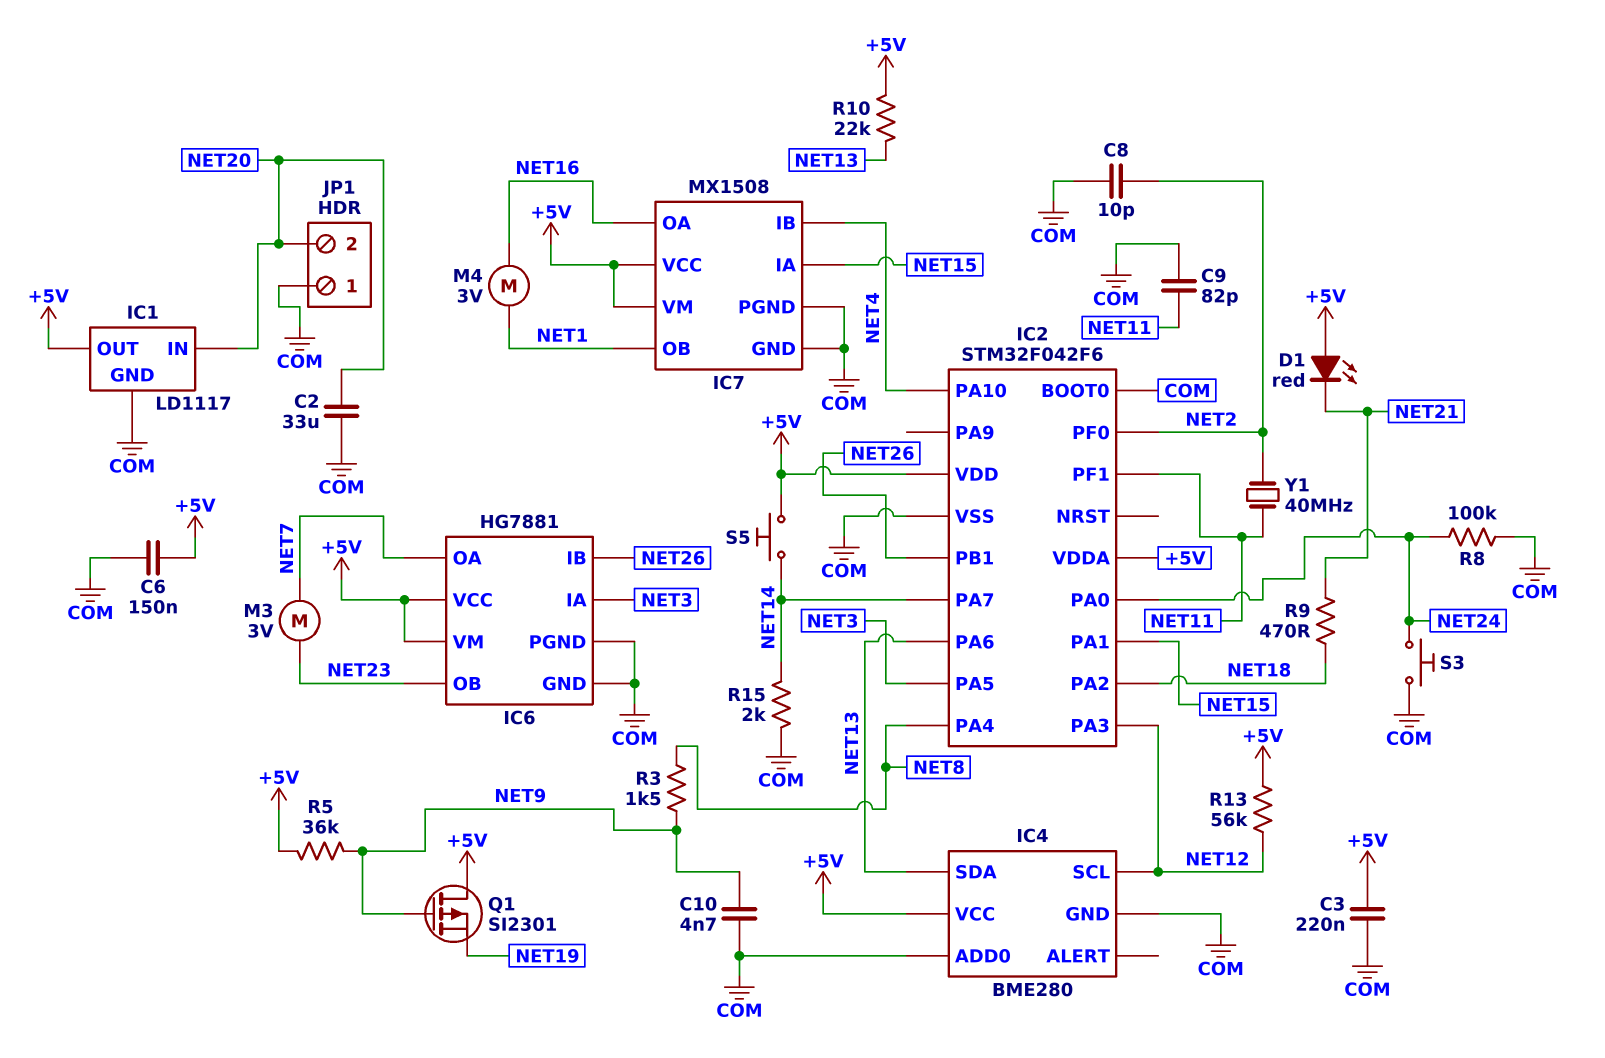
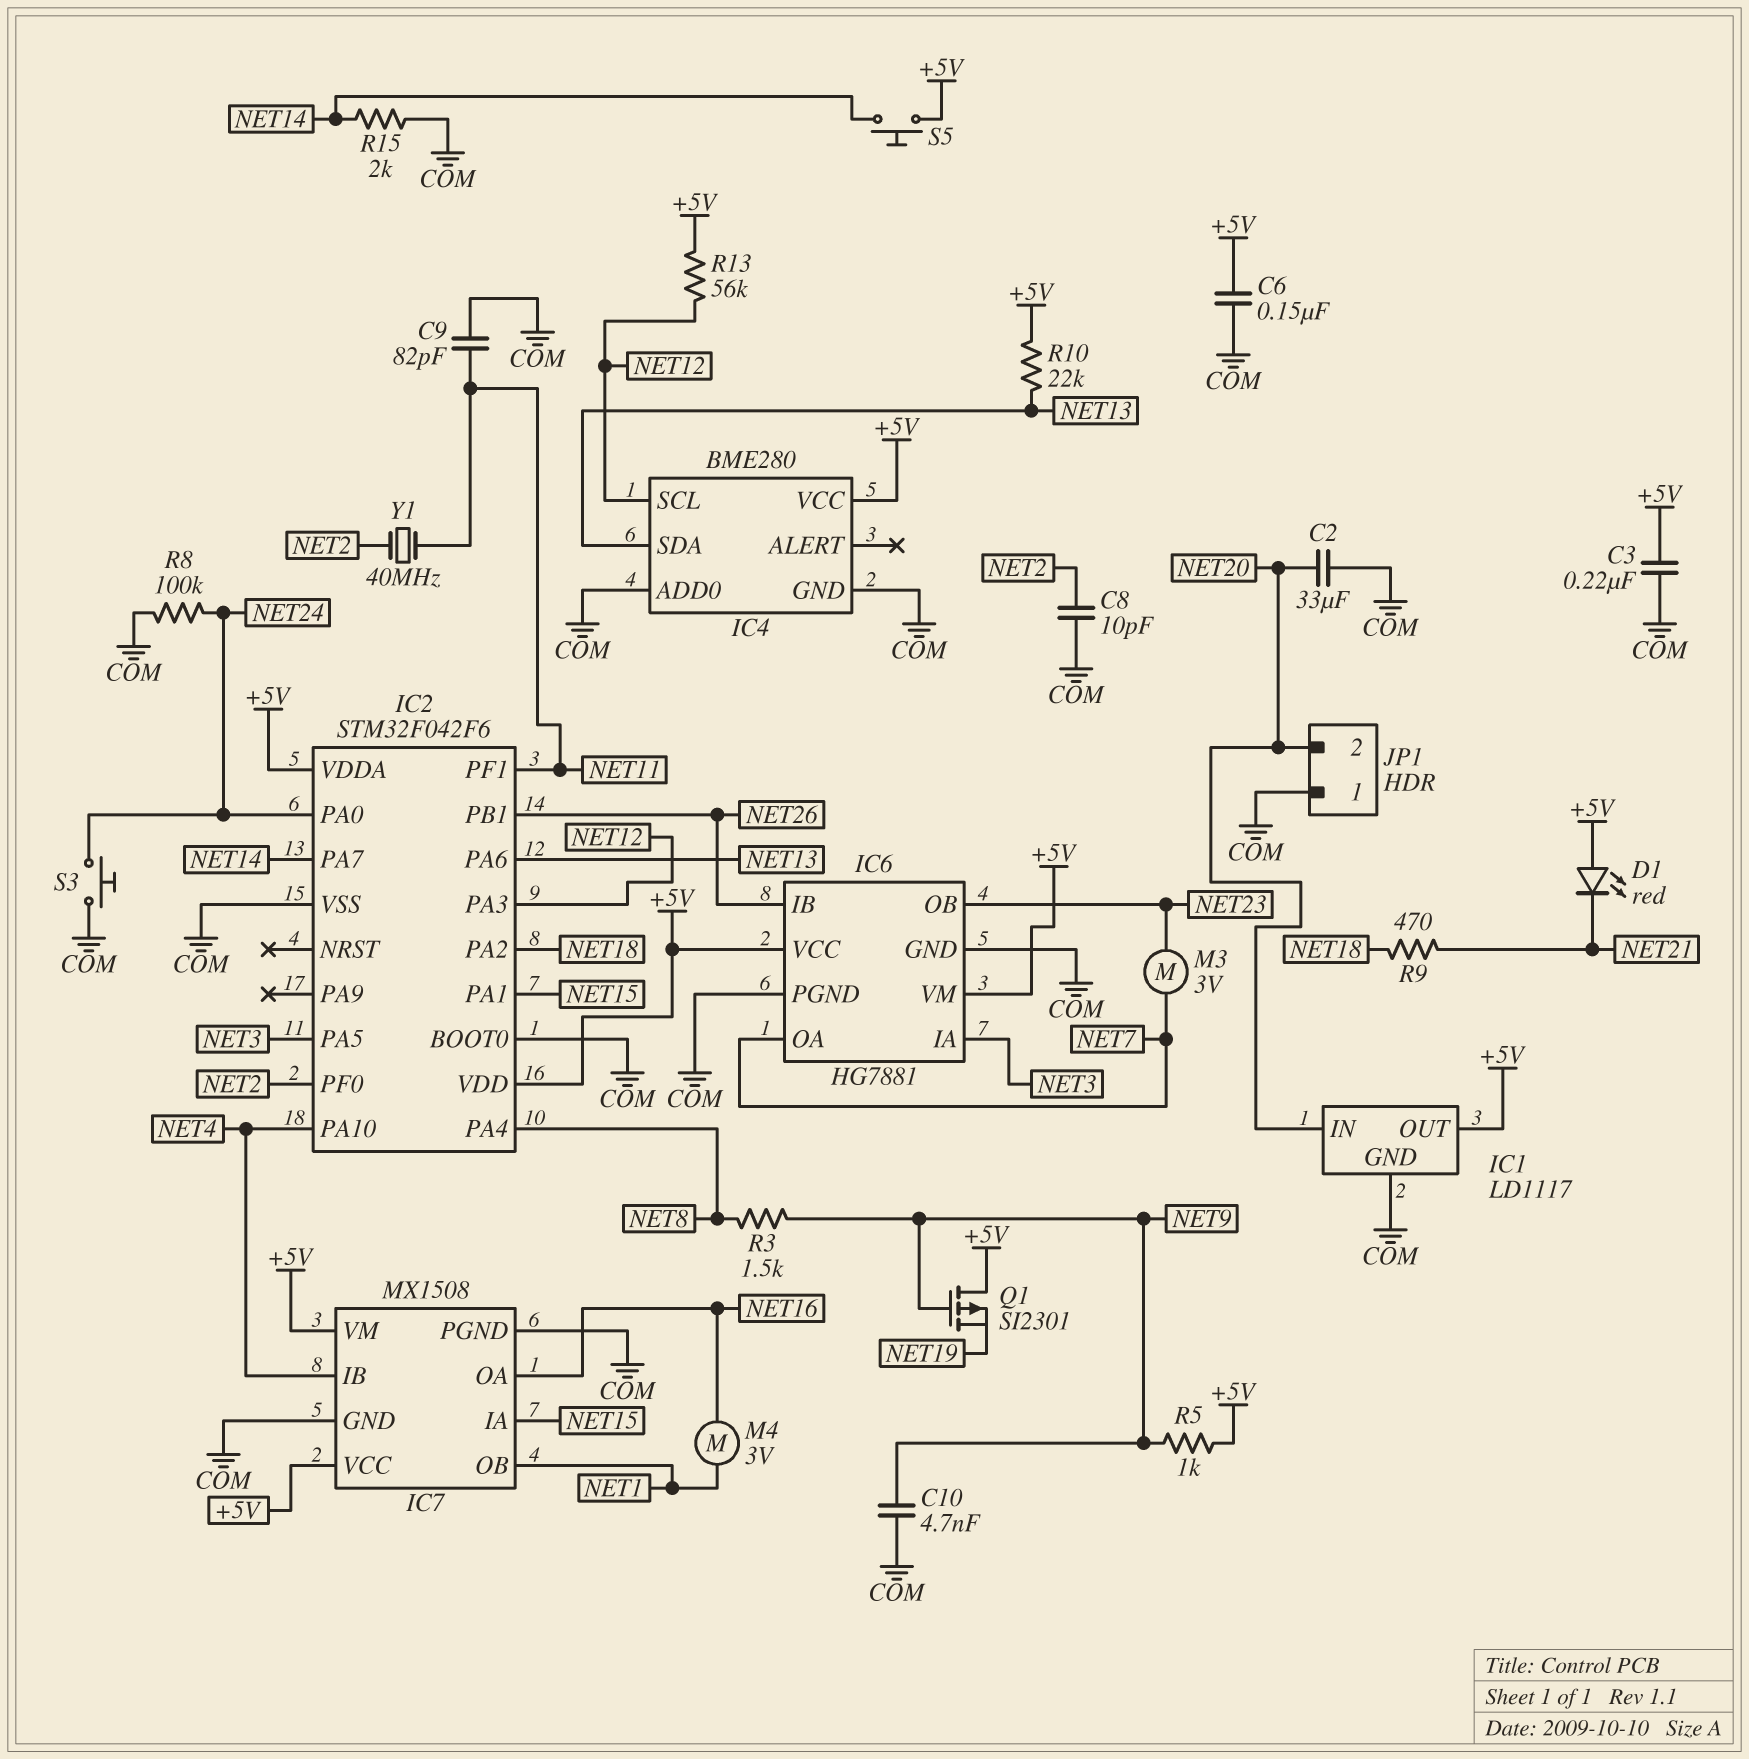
R5: 36k (+5V, NET9) -> 1k (+5V, NET9)

